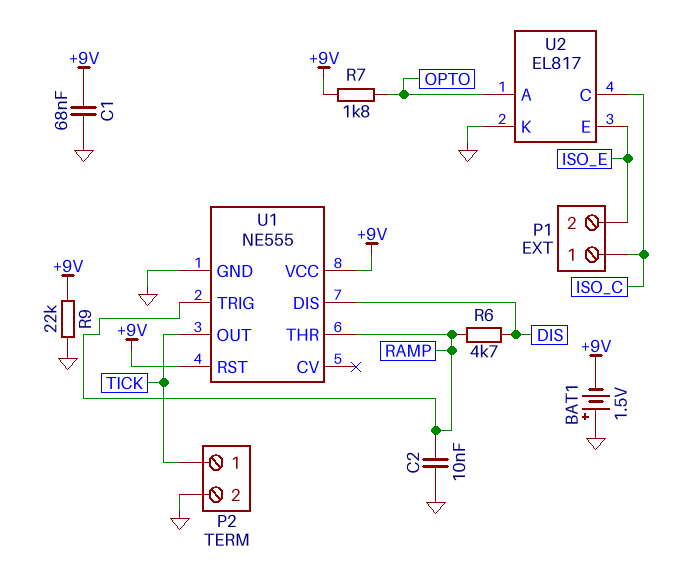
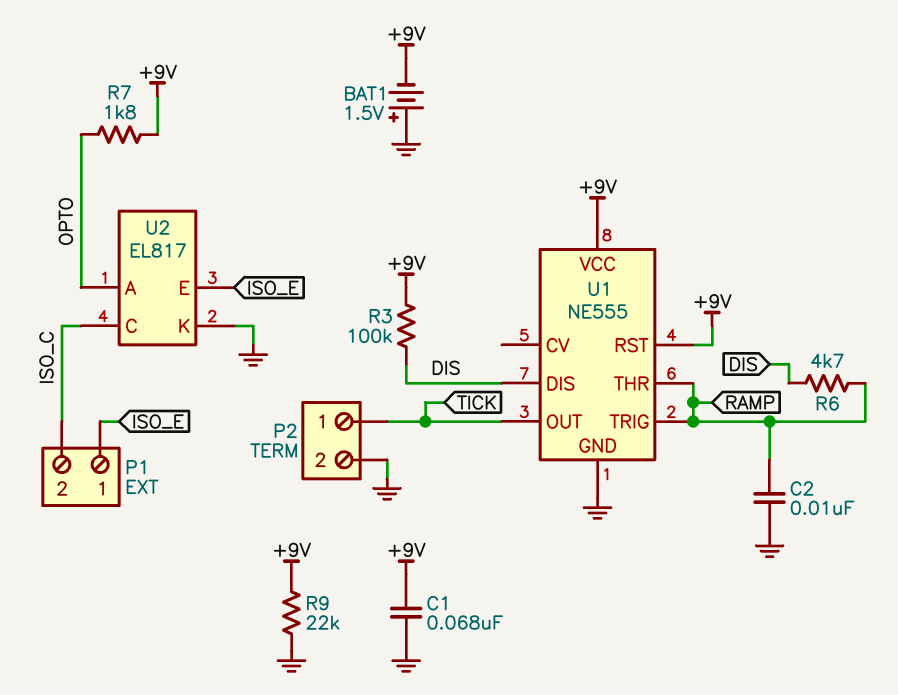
P1 pin 1: ISO_C -> ISO_E
P1 pin 2: ISO_E -> ISO_C
R3: none -> 100k (+9V, DIS)

